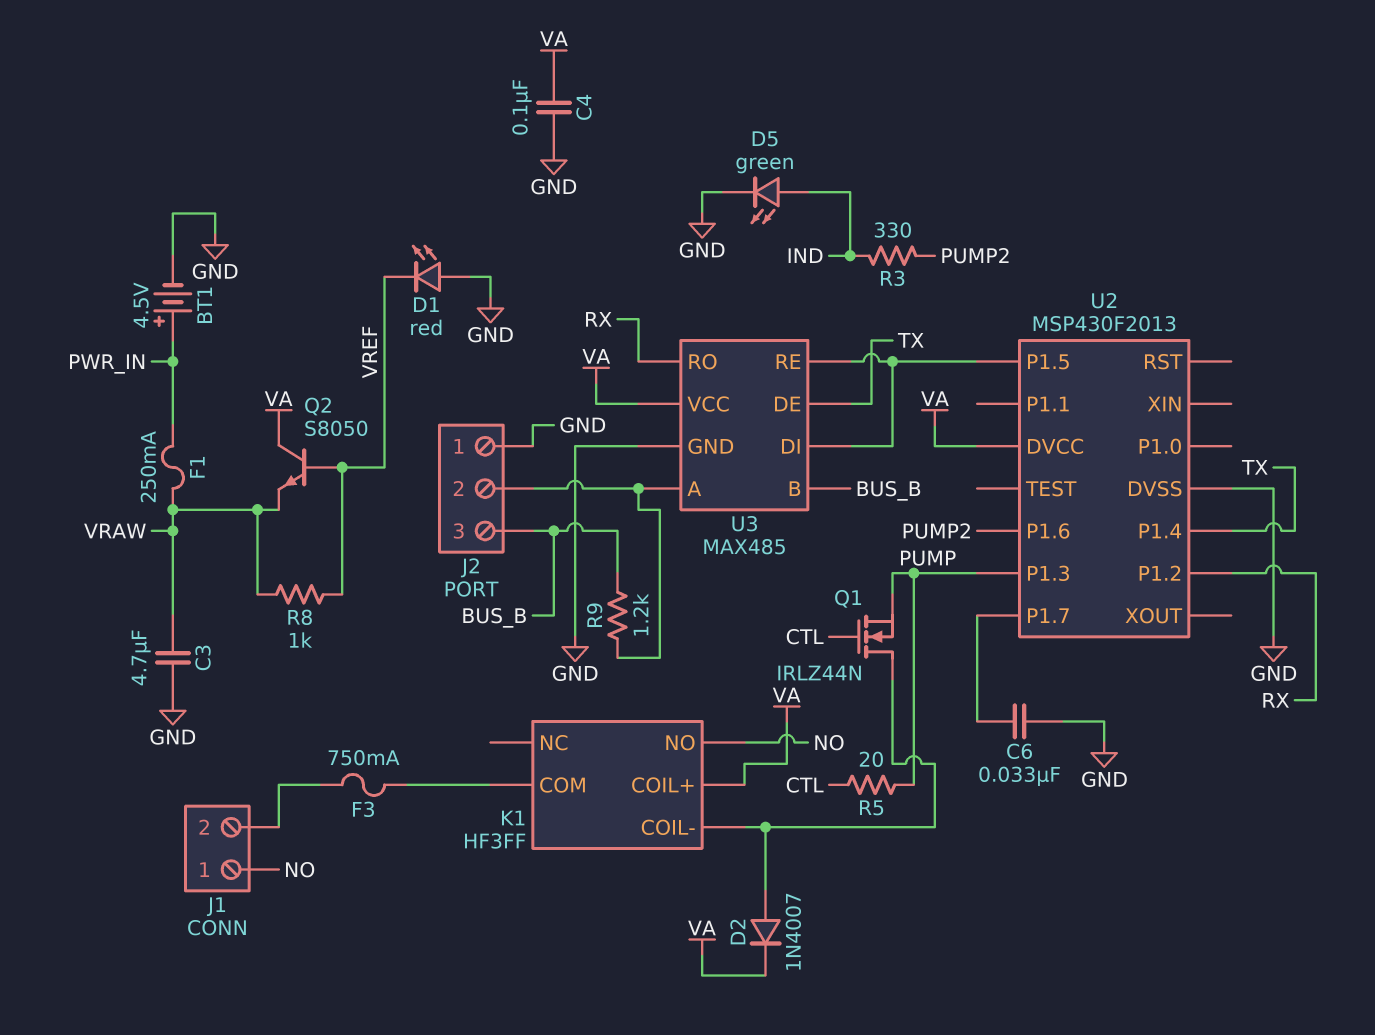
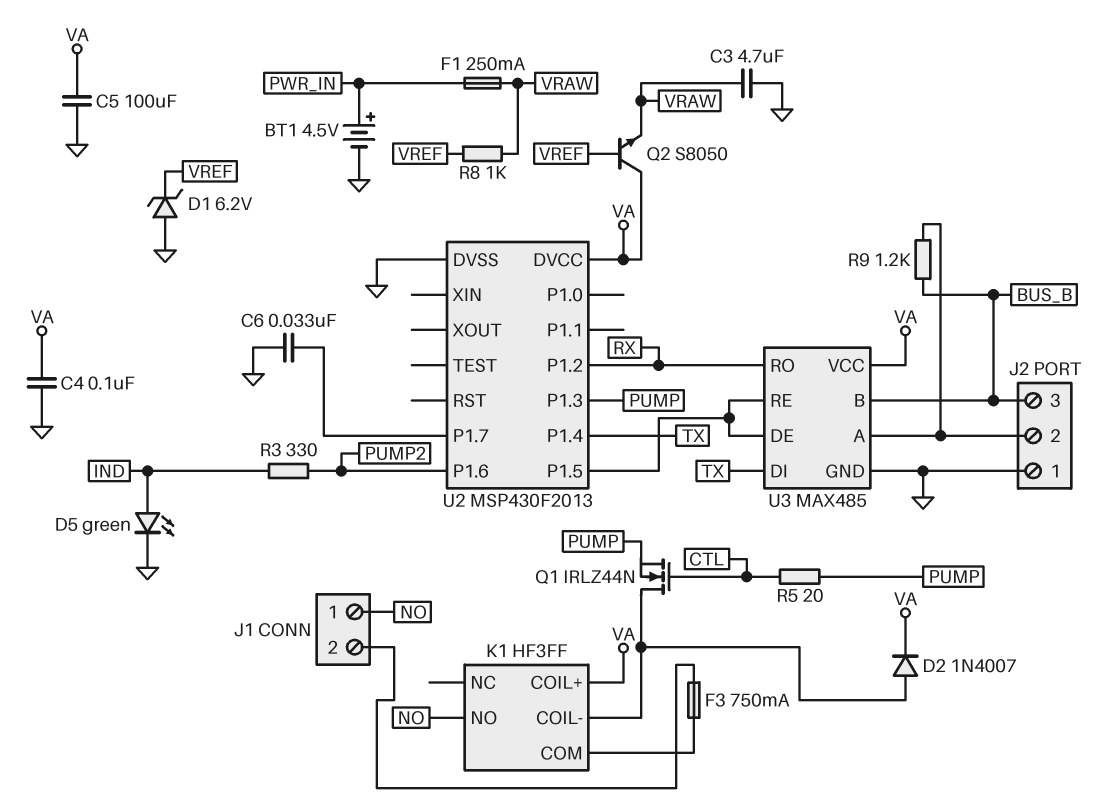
C5: none -> 100uF (GND, VA)
D1: LED red (A GND, K VREF) -> zener 6.2V (A GND, K VREF)
U3 pin DE: TX -> U2/P1.5
U3 pin DI: U2/P1.5 -> TX

